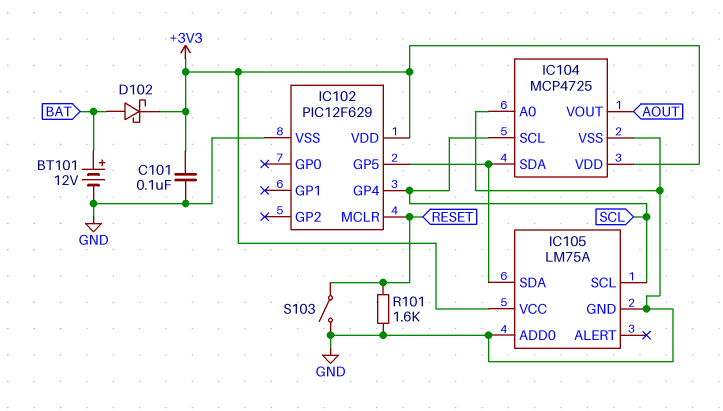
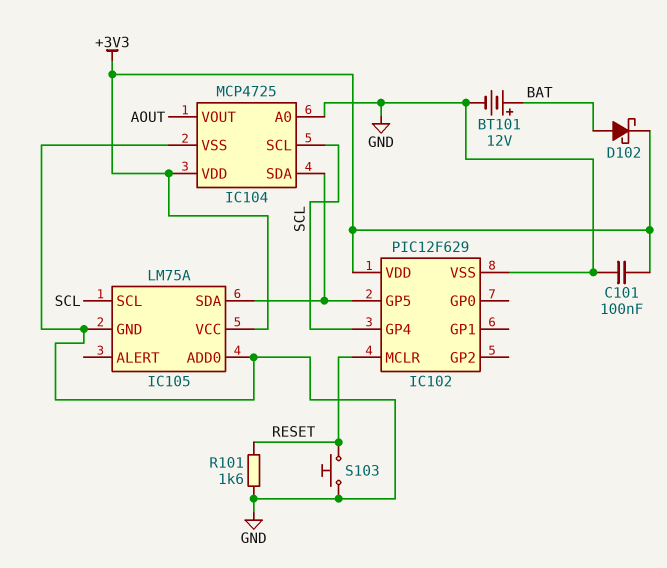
S103: switch (GND, RESET) -> button (GND, RESET)

